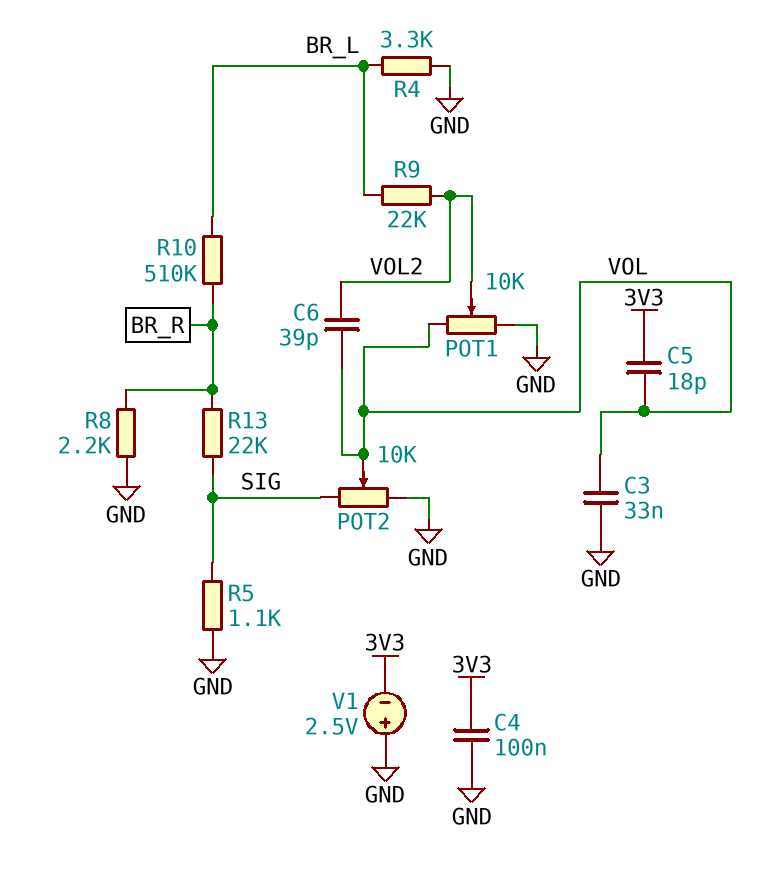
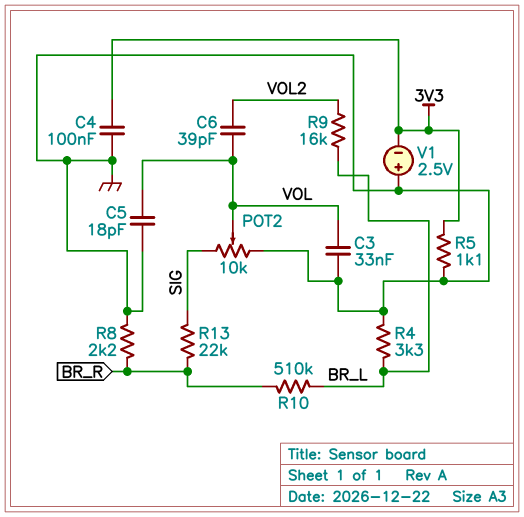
C5: 18pF (3V3, VOL) -> 18pF (GND, VOL)
POT1: 10k (GND, VOL, wiper VOL2) -> none
R5: 1.1k (GND, SIG) -> 1.1k (3V3, GND)
R9: 22k (BR_L, VOL2) -> 16k (BR_L, VOL2)

